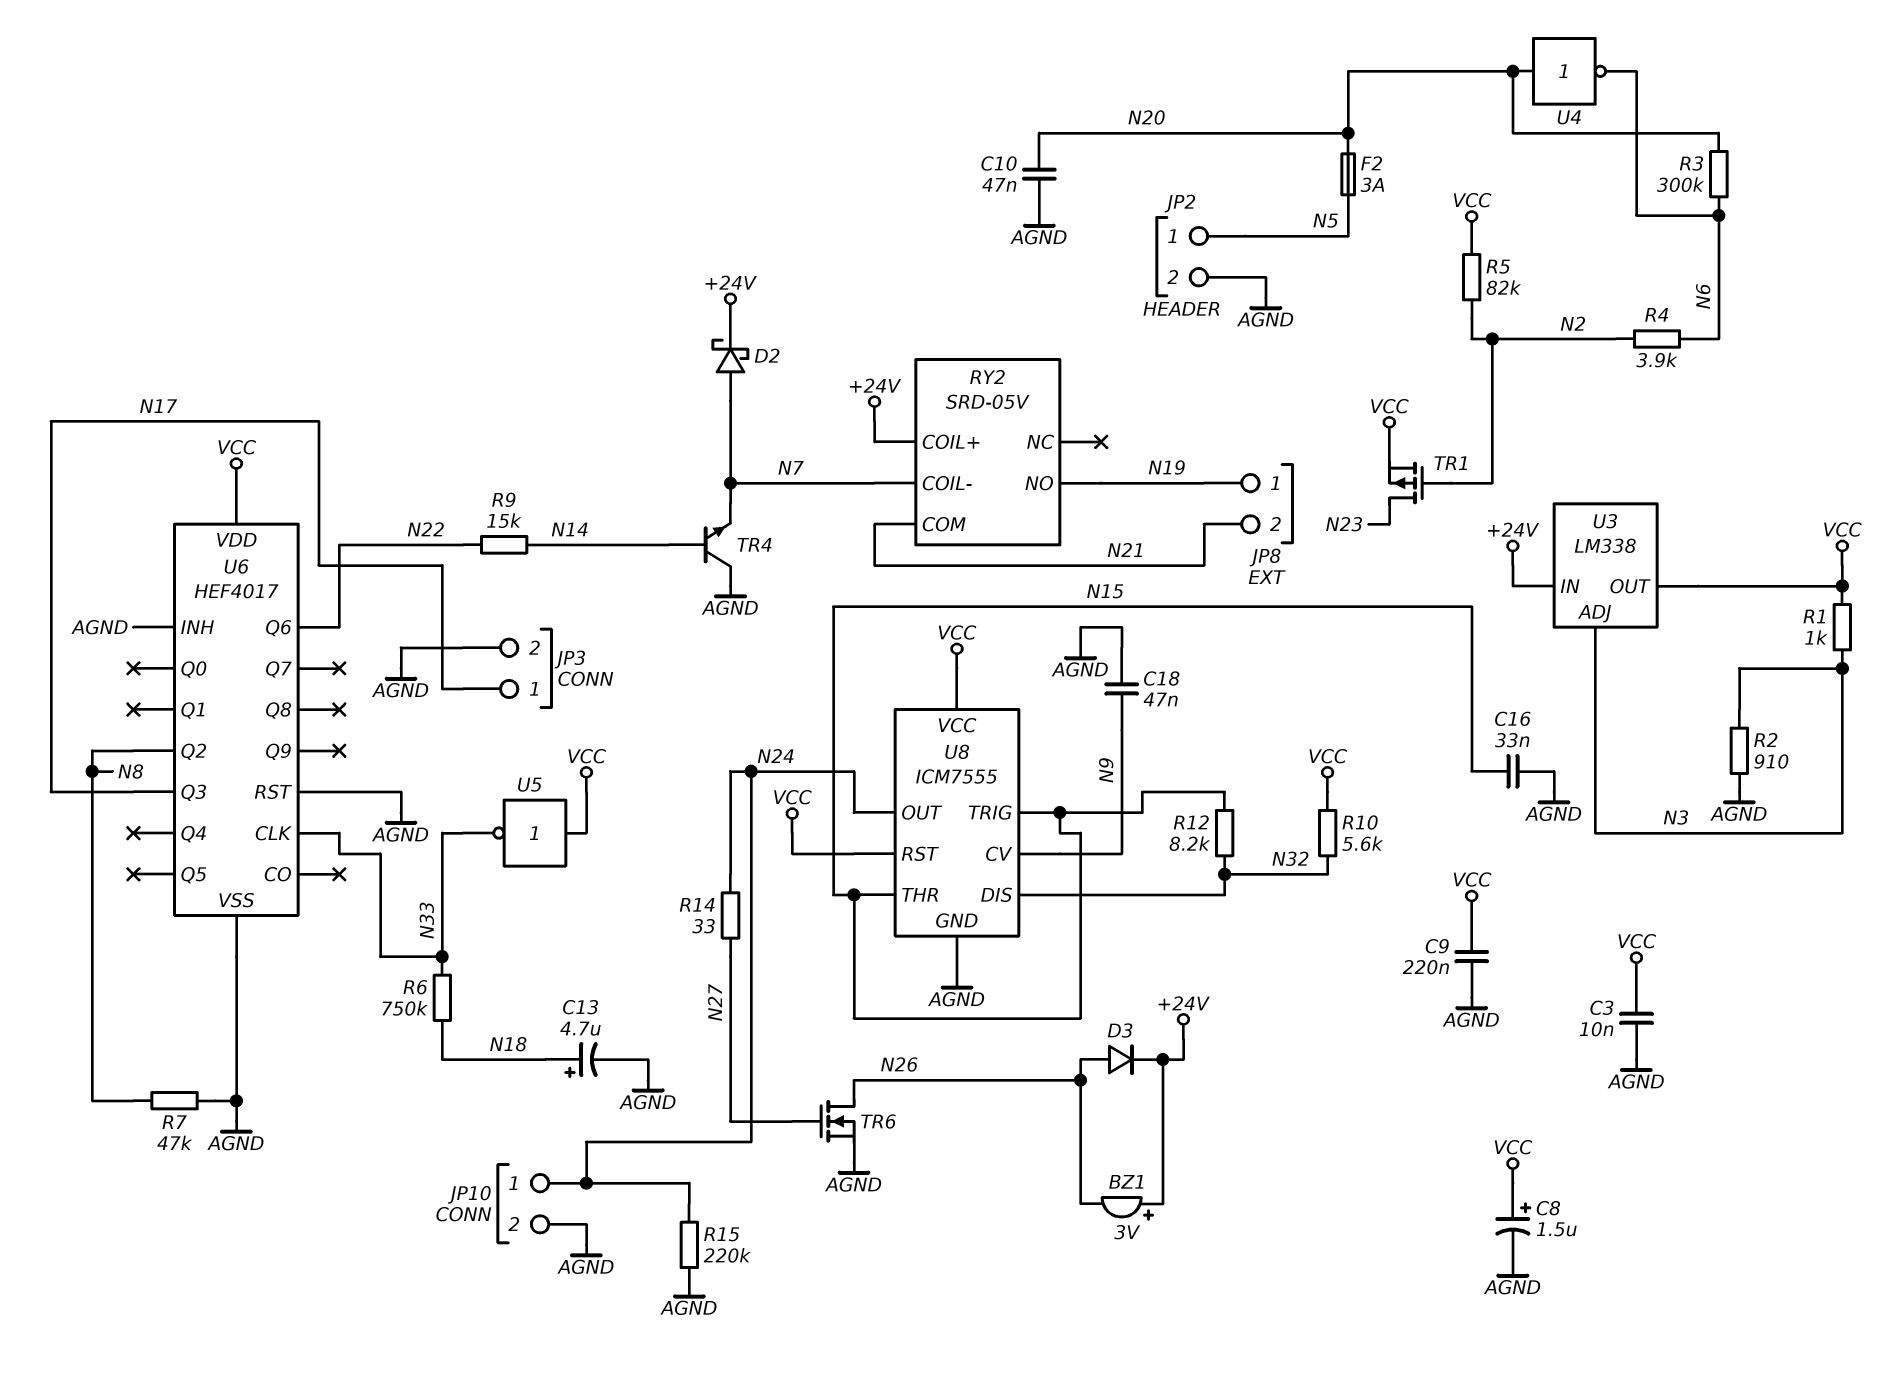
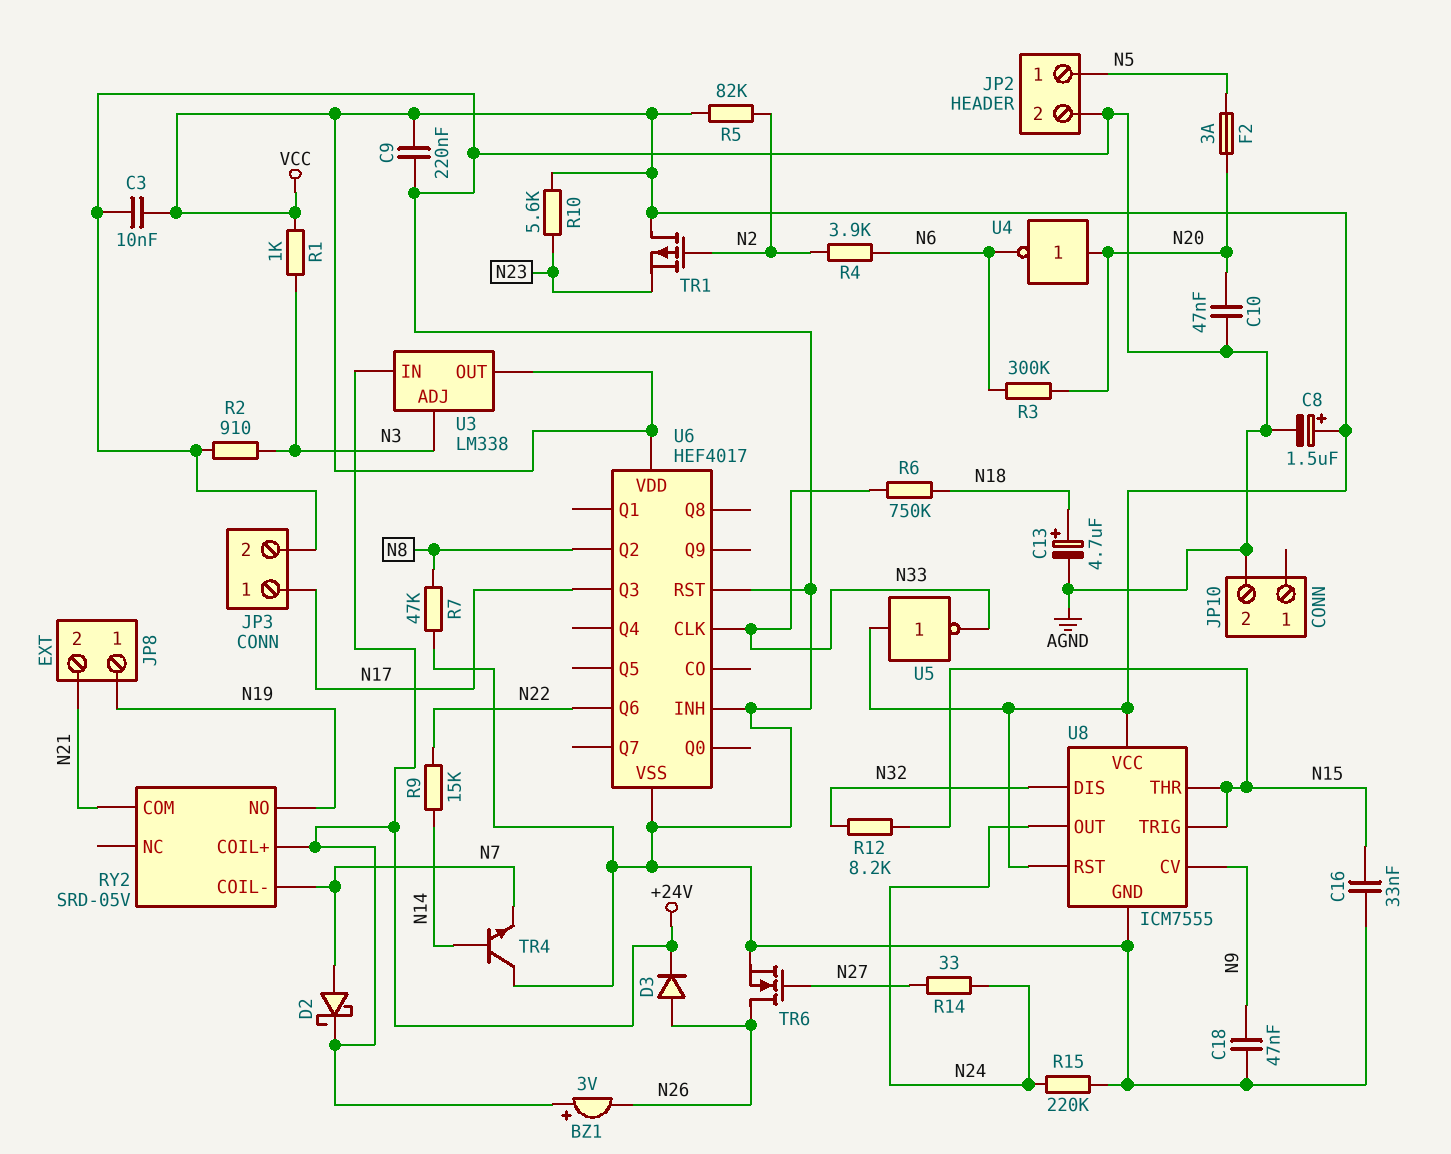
JP10 pin 1: N24 -> none
R10: 5.6k (N32, VCC) -> 5.6k (N23, VCC)
TR1: PMOS (G N2, D N23, S VCC) -> PMOS (G N2, D VCC, S N23)

